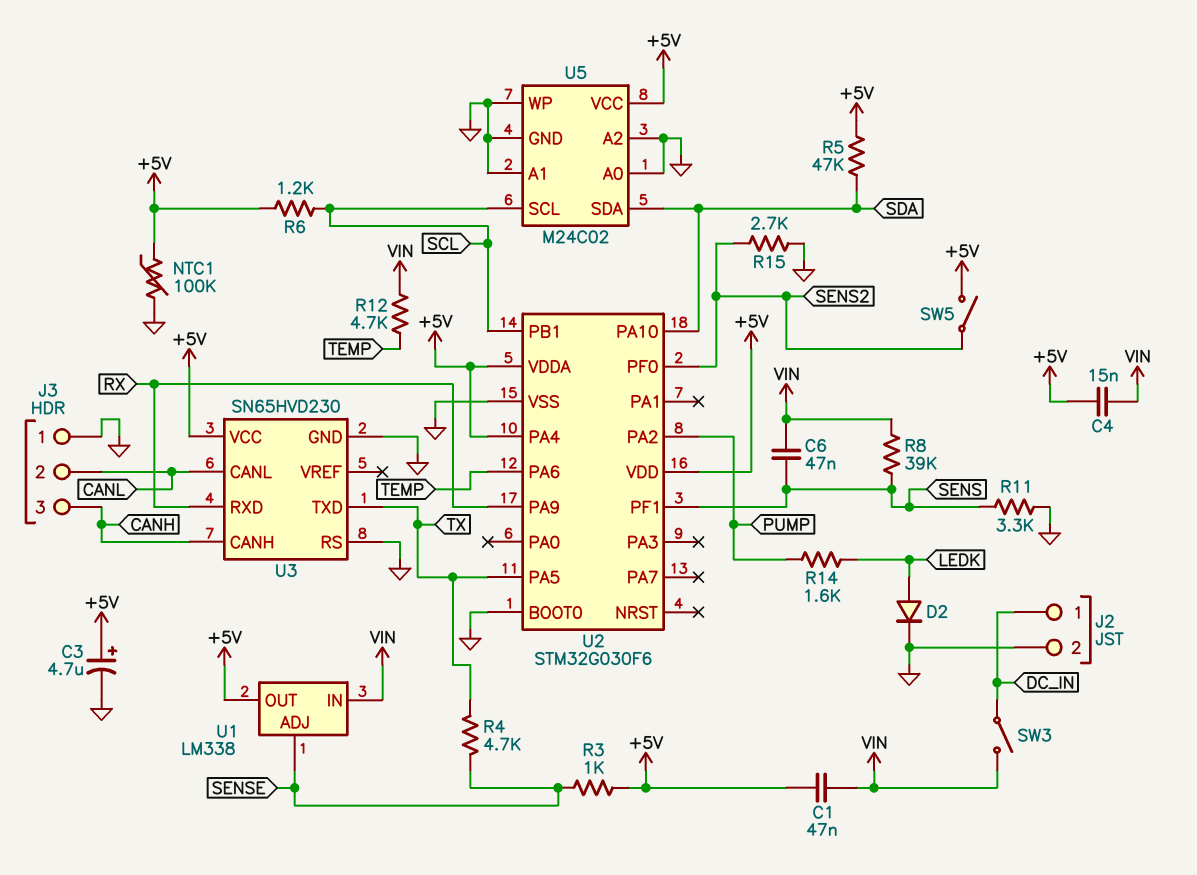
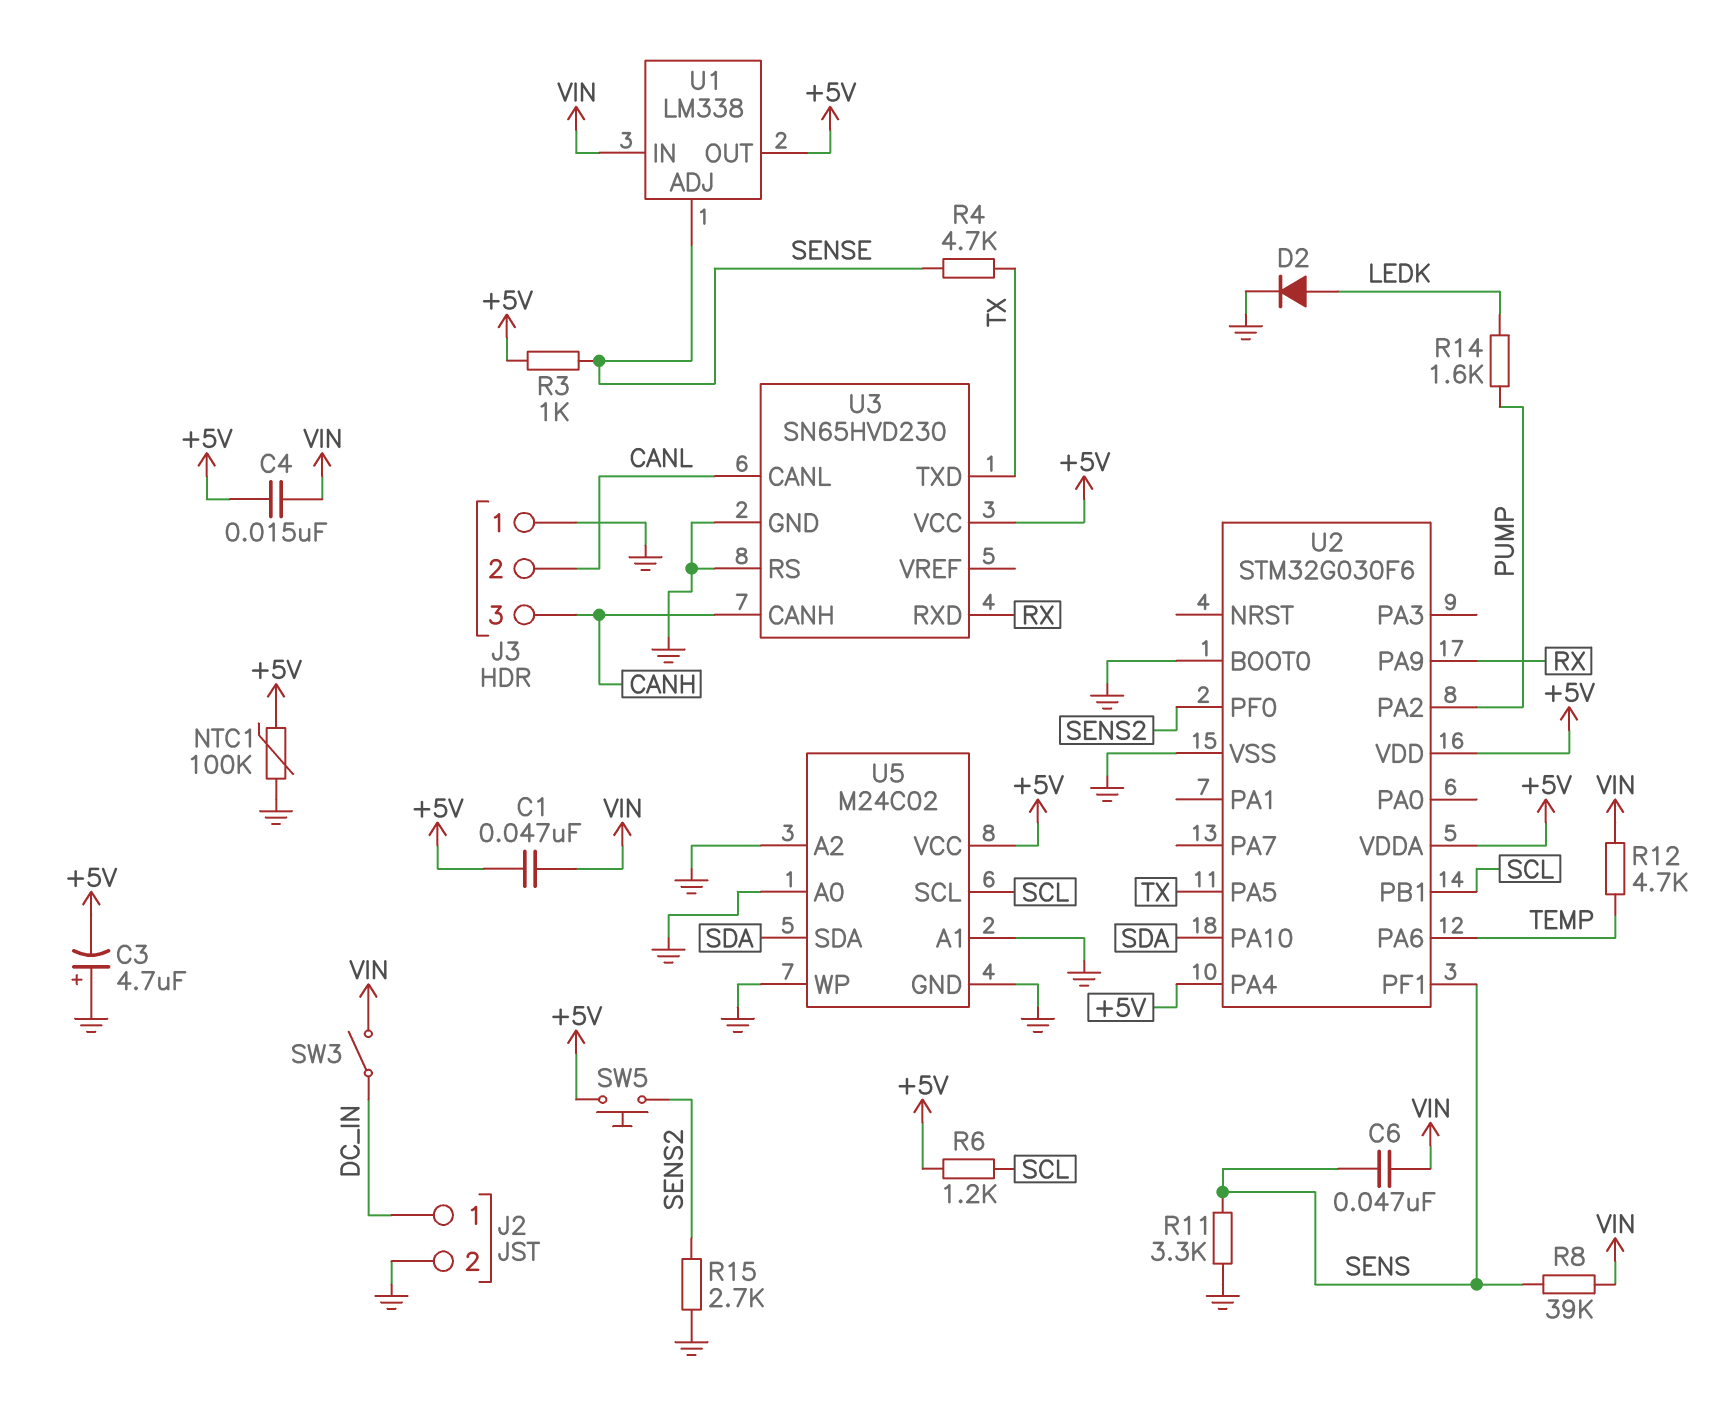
C3: 4.7uF (plus +5V, minus GND) -> 4.7uF (plus GND, minus +5V)
R5: 47k (+5V, SDA) -> none
SW5: switch (+5V, SENS2) -> button (+5V, SENS2)

